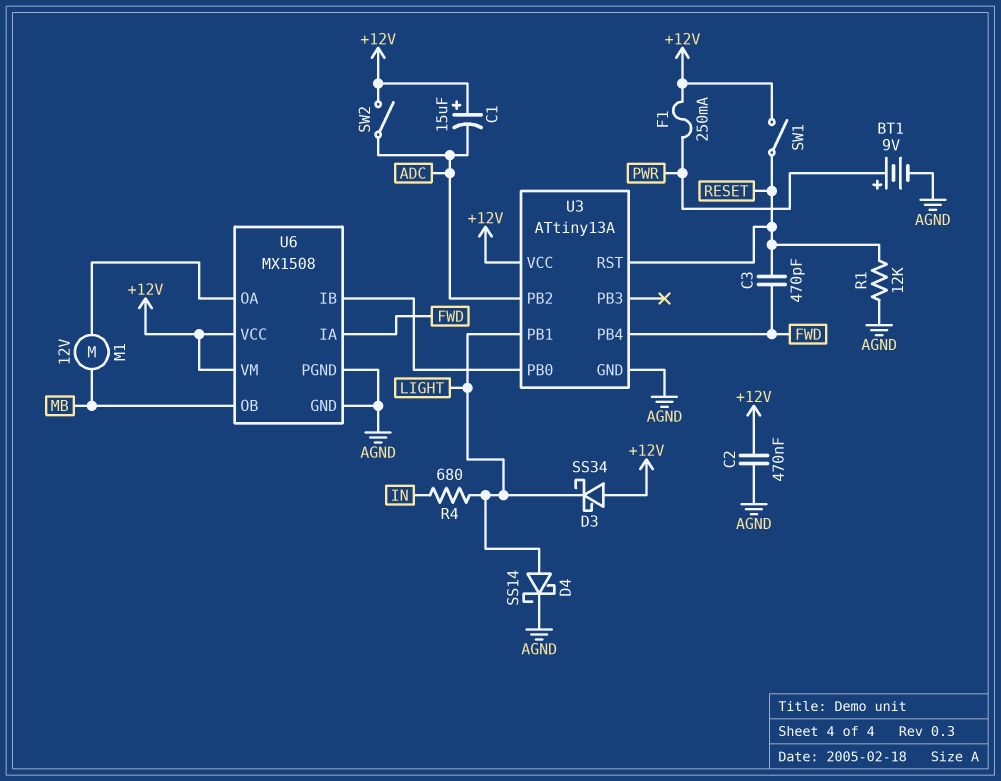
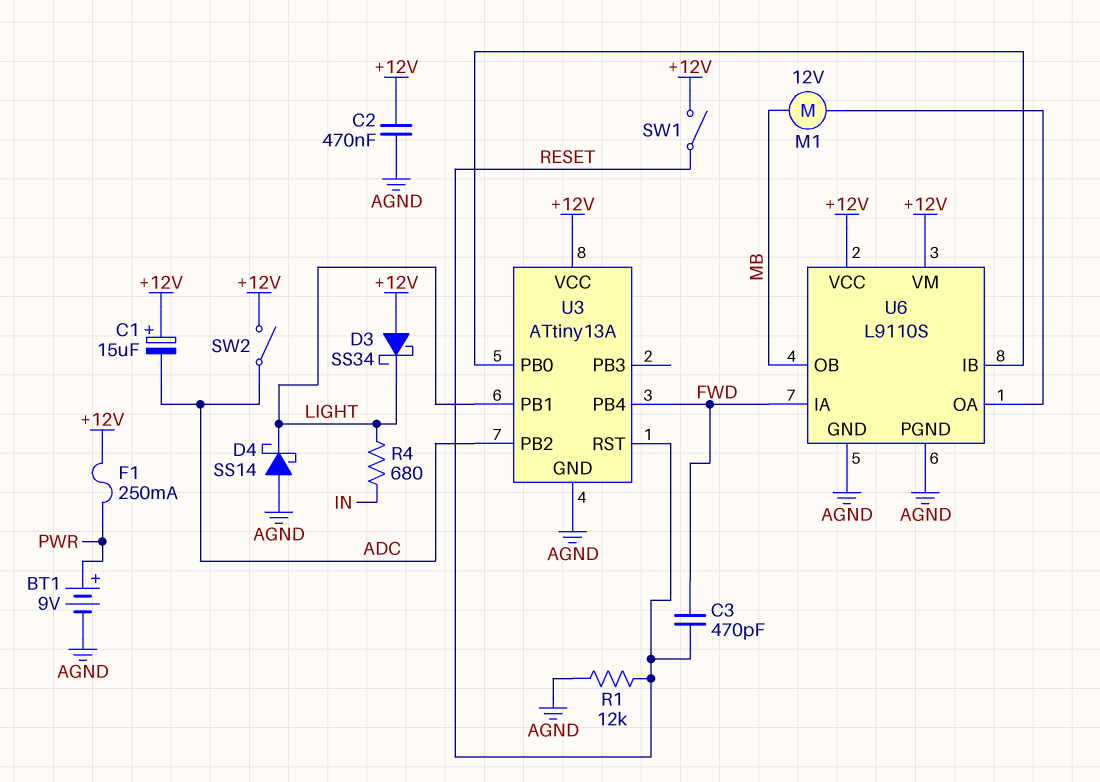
D4: schottky SS14 (A LIGHT, K AGND) -> schottky SS14 (A AGND, K LIGHT)
U6: MX1508 -> L9110S

